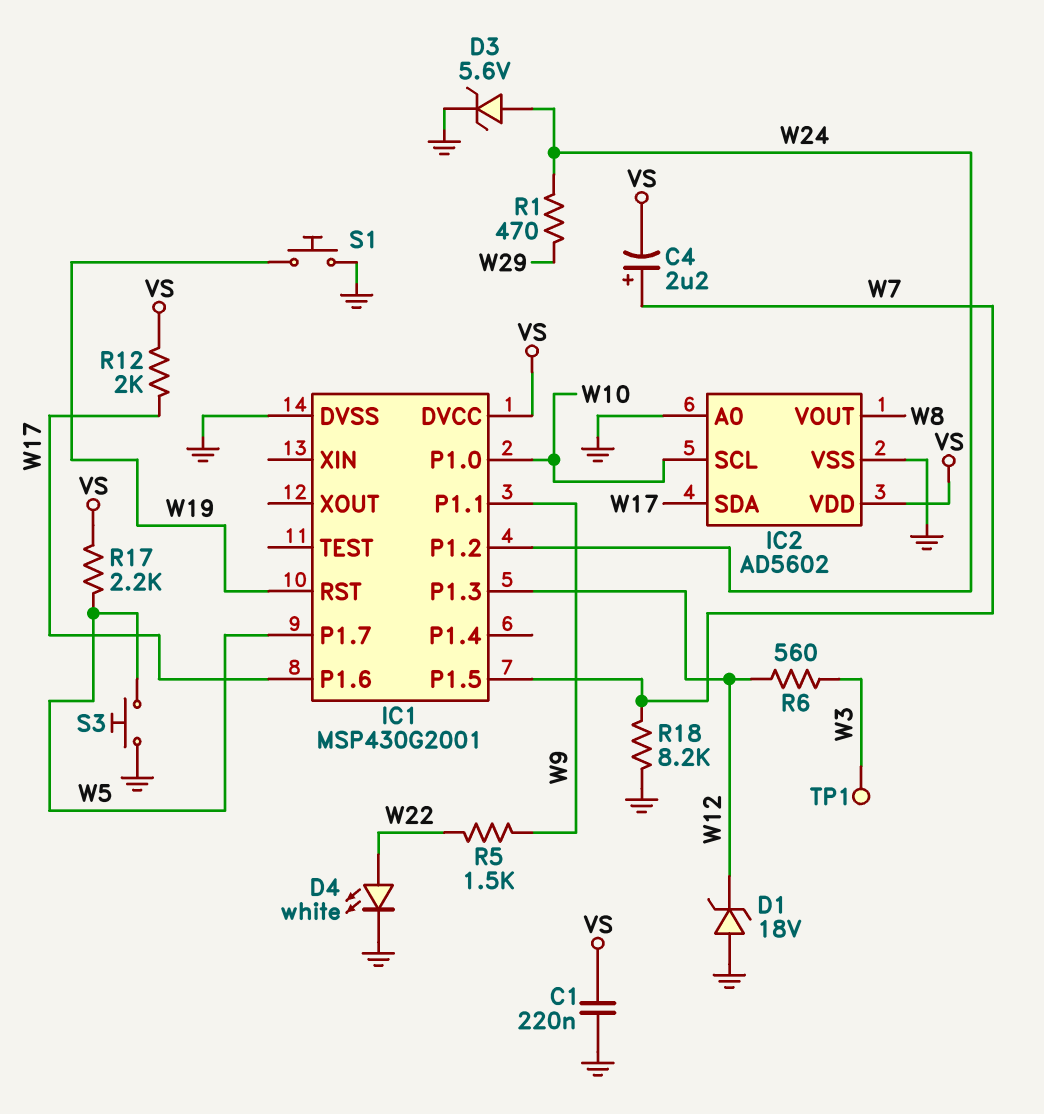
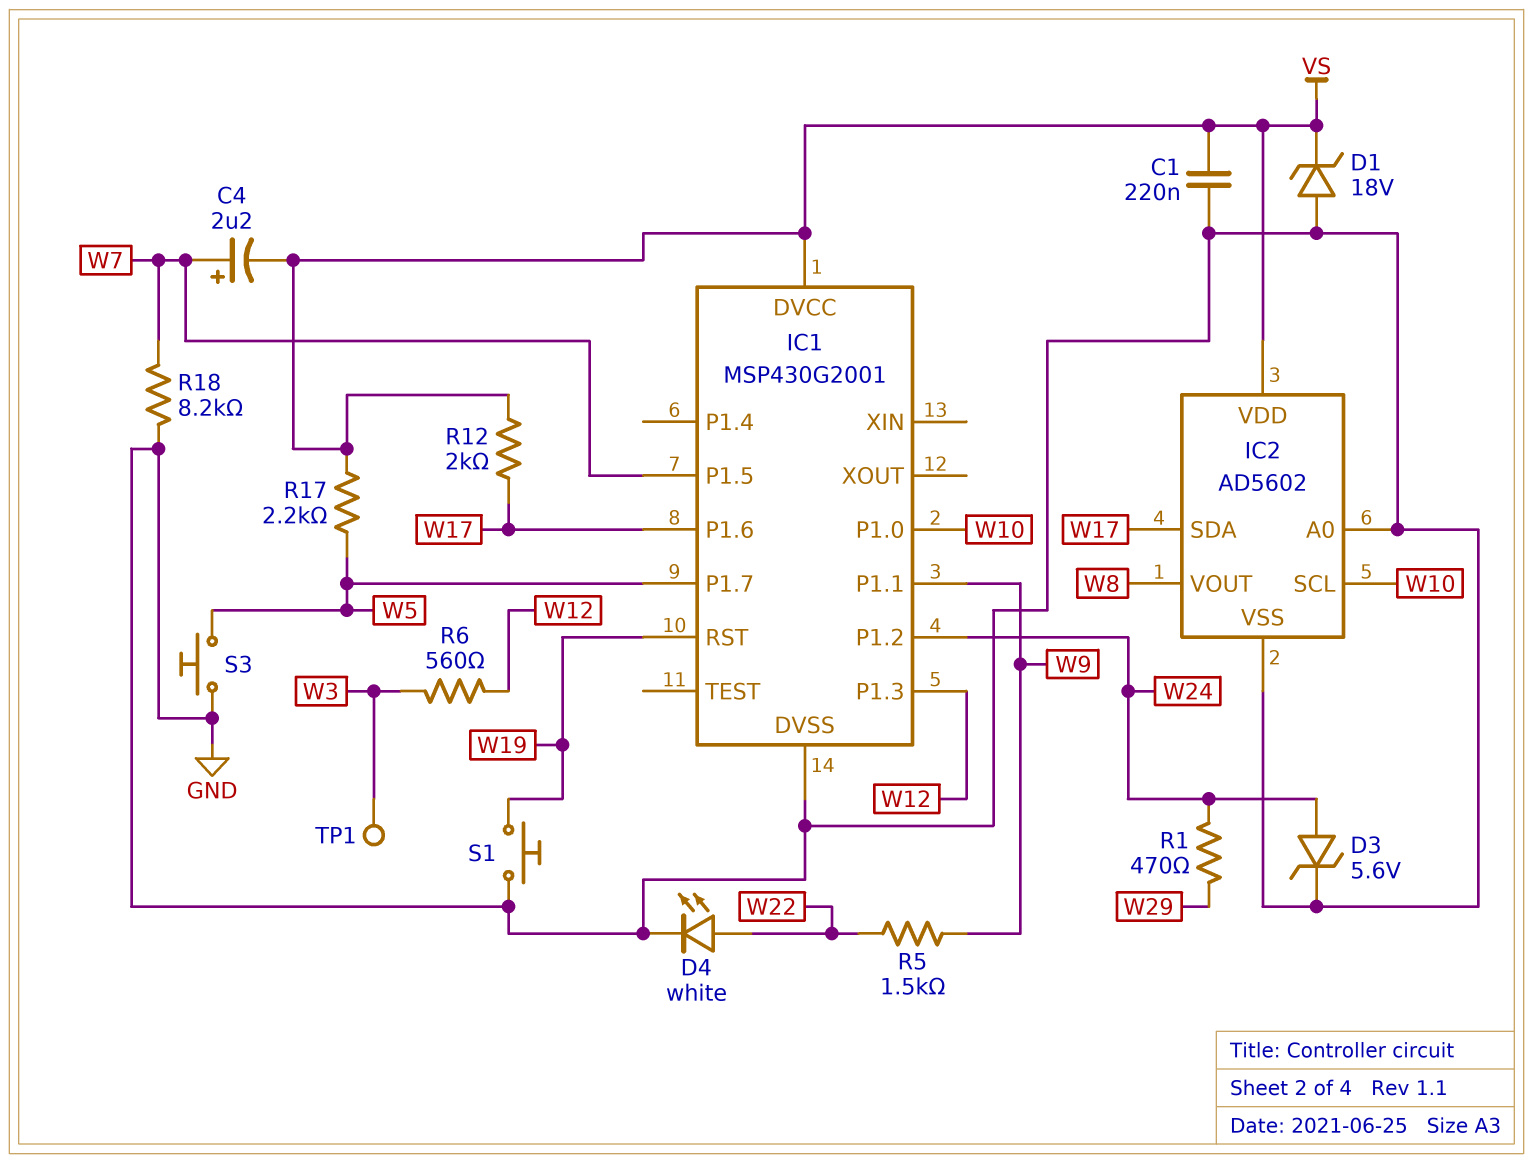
D1: zener 18V (A GND, K W12) -> zener 18V (A GND, K VS)

